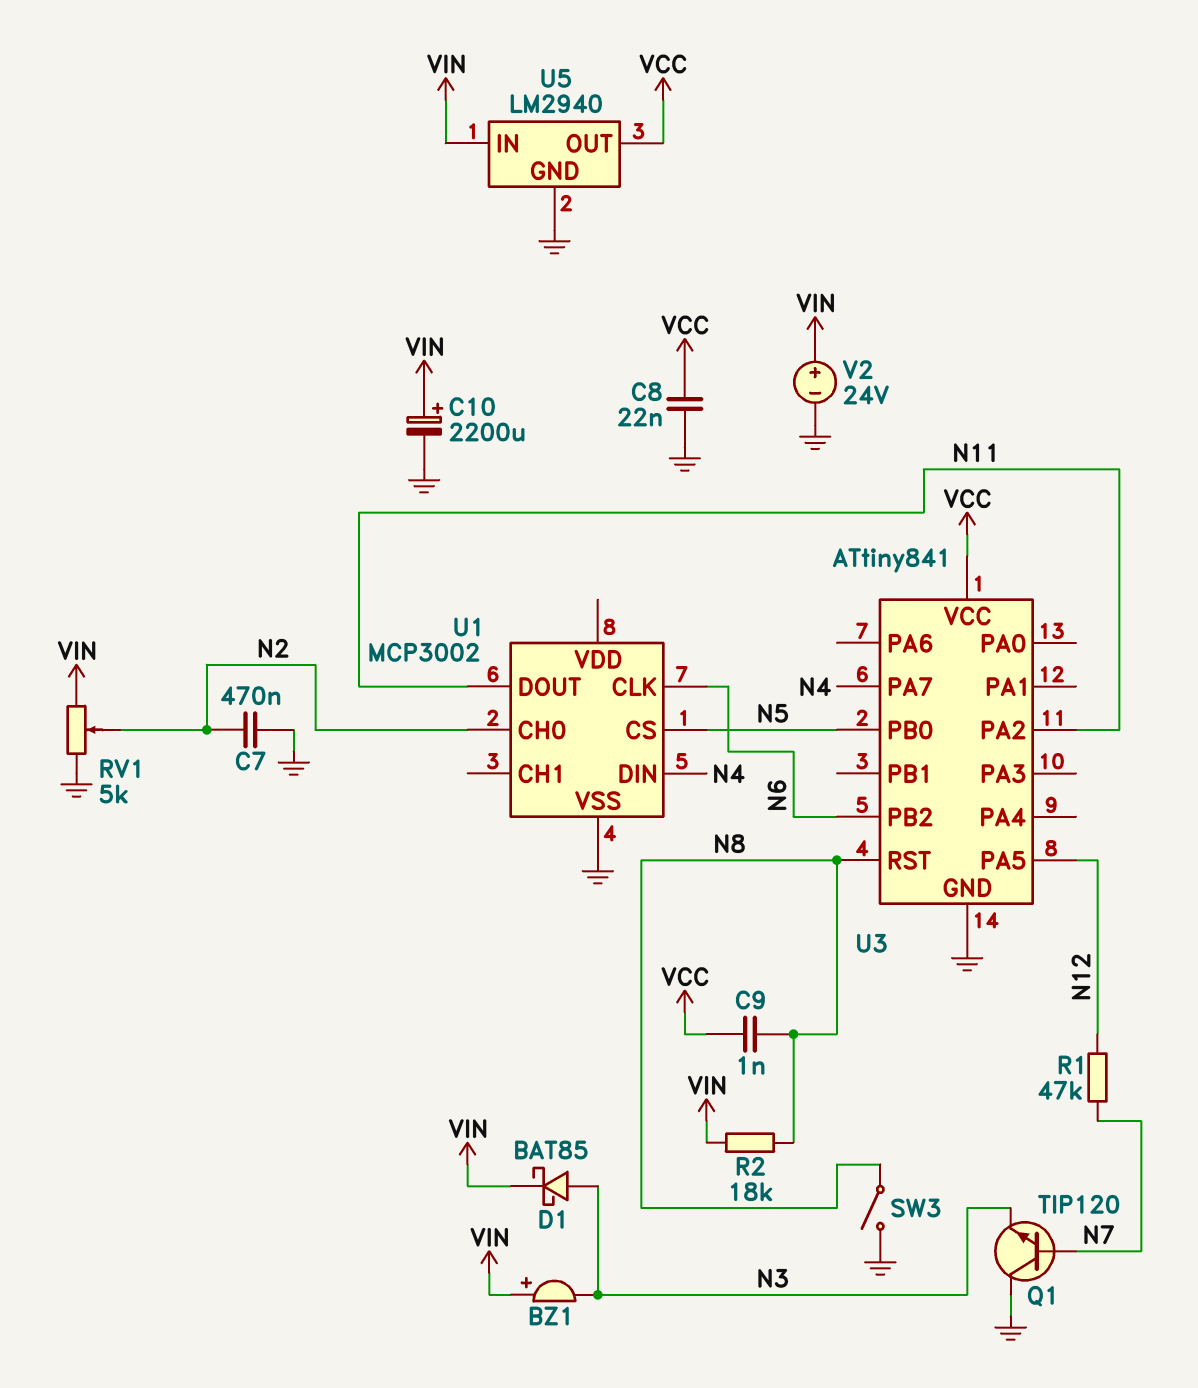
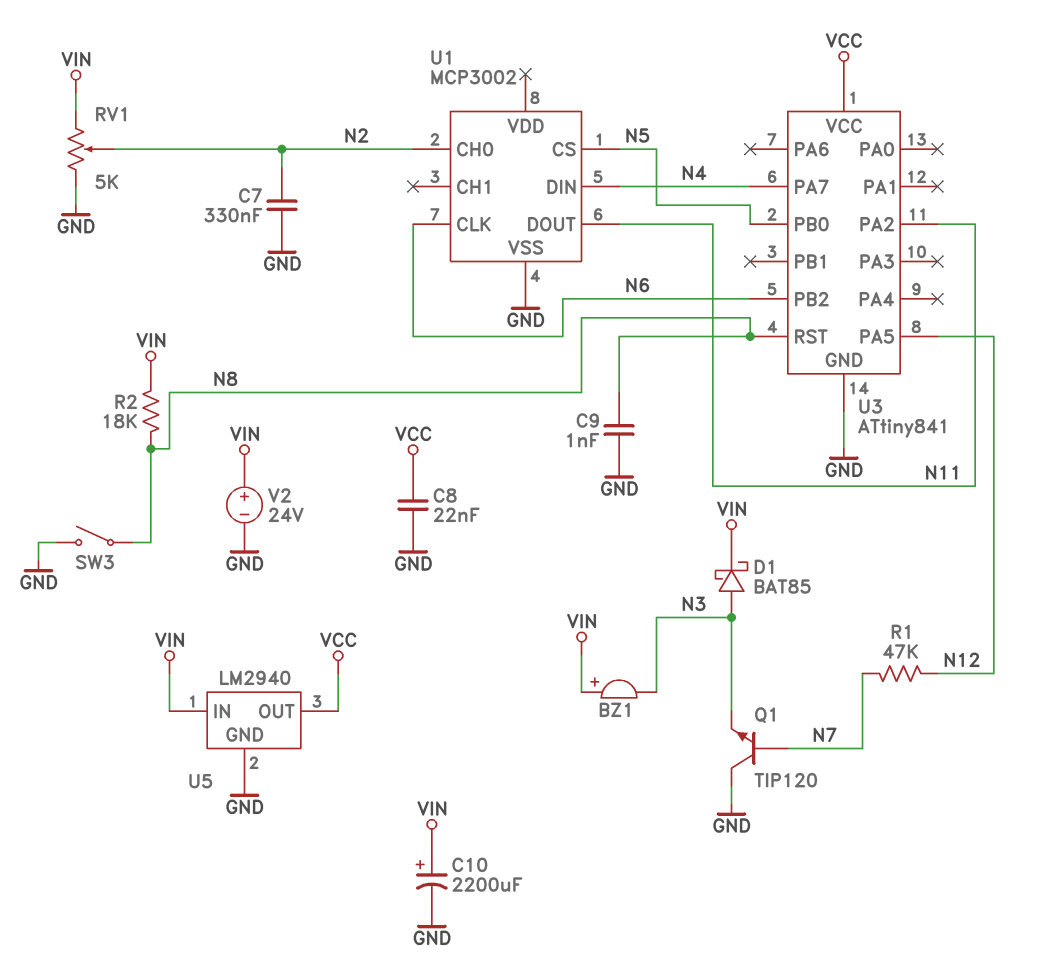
C7: 470nF (GND, N2) -> 330nF (GND, N2)
C9: 1nF (N8, VCC) -> 1nF (GND, N8)

